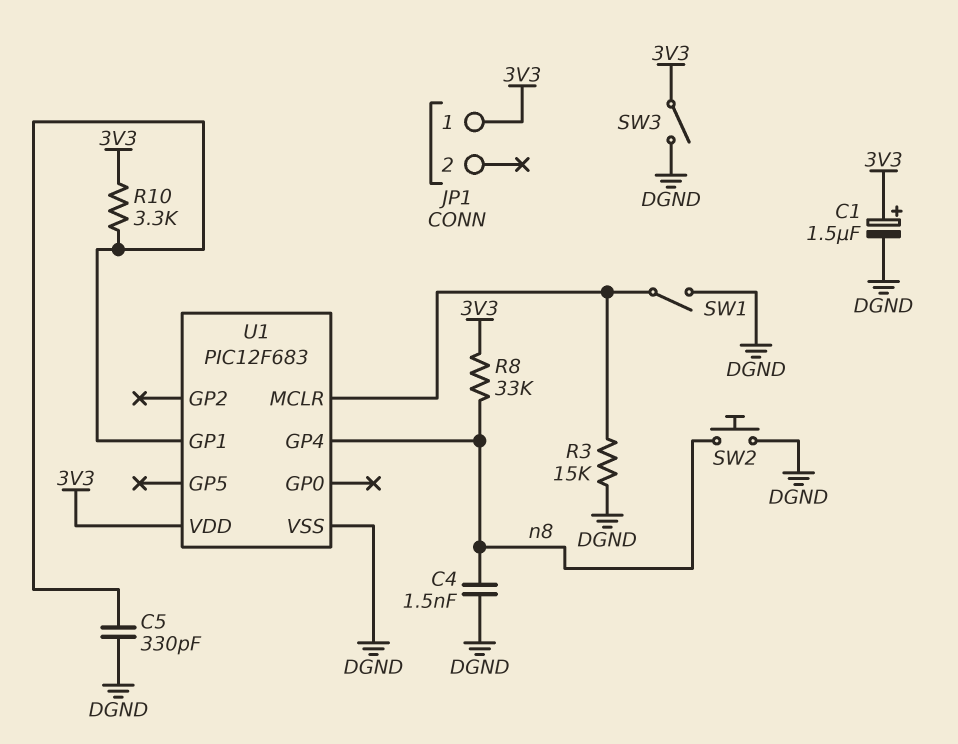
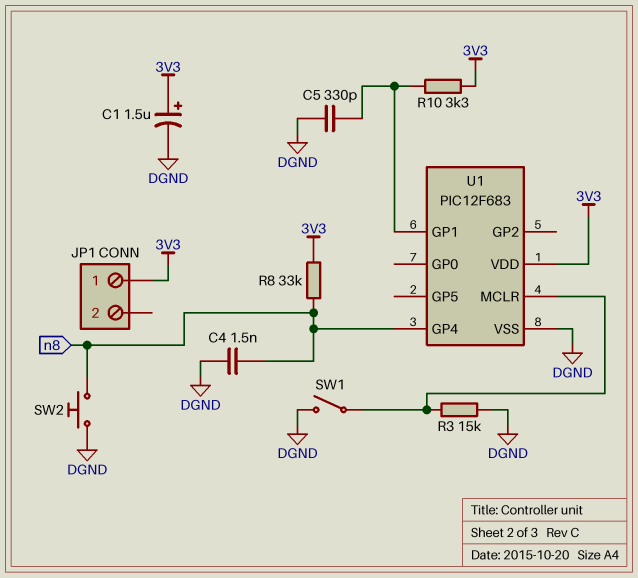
SW3: switch (3V3, DGND) -> none

